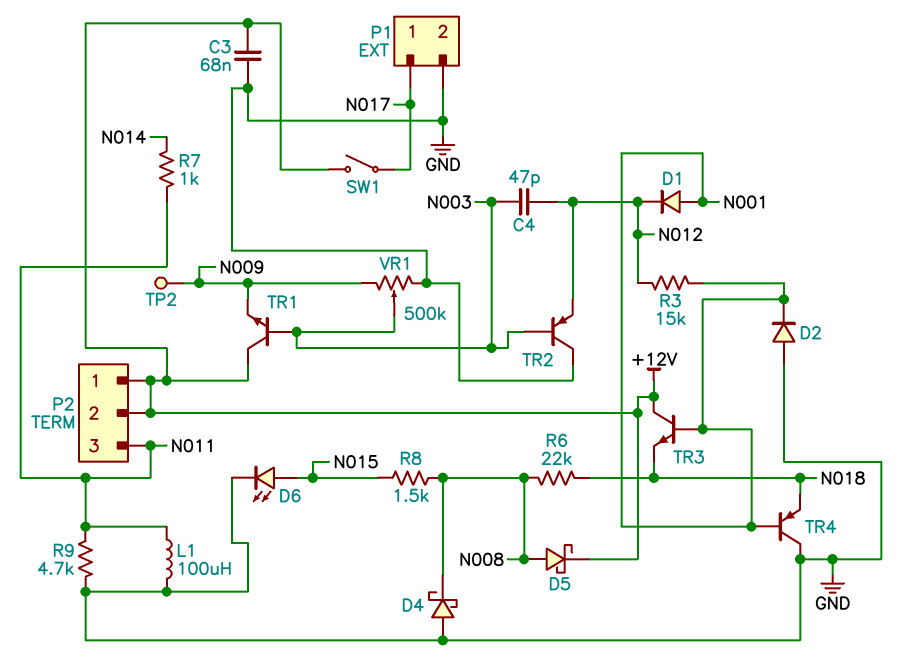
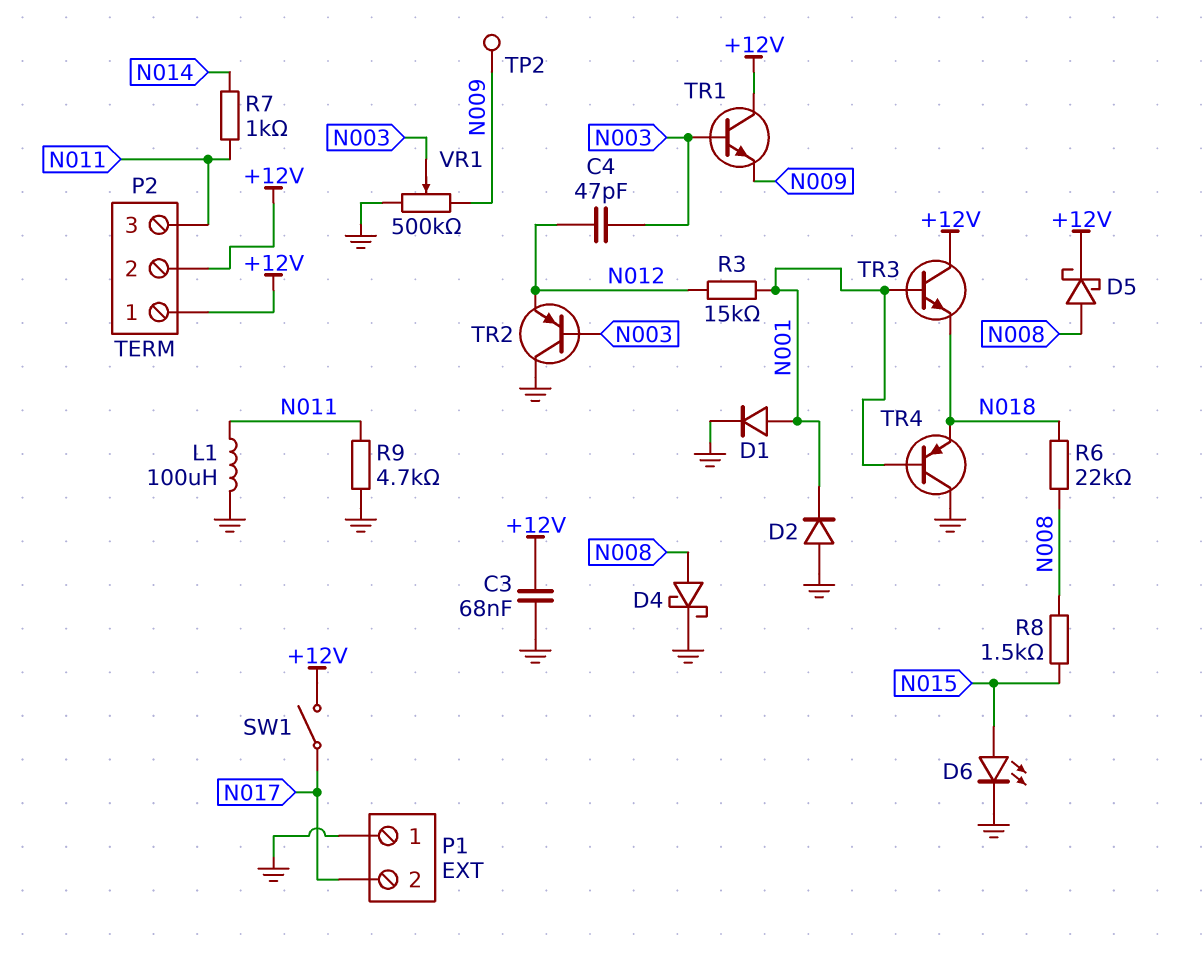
D1: diode (A N001, K N012) -> diode (A N001, K GND)
D4: schottky (A GND, K N008) -> schottky (A N008, K GND)
P1 pin 1: N017 -> GND
P1 pin 2: GND -> N017

